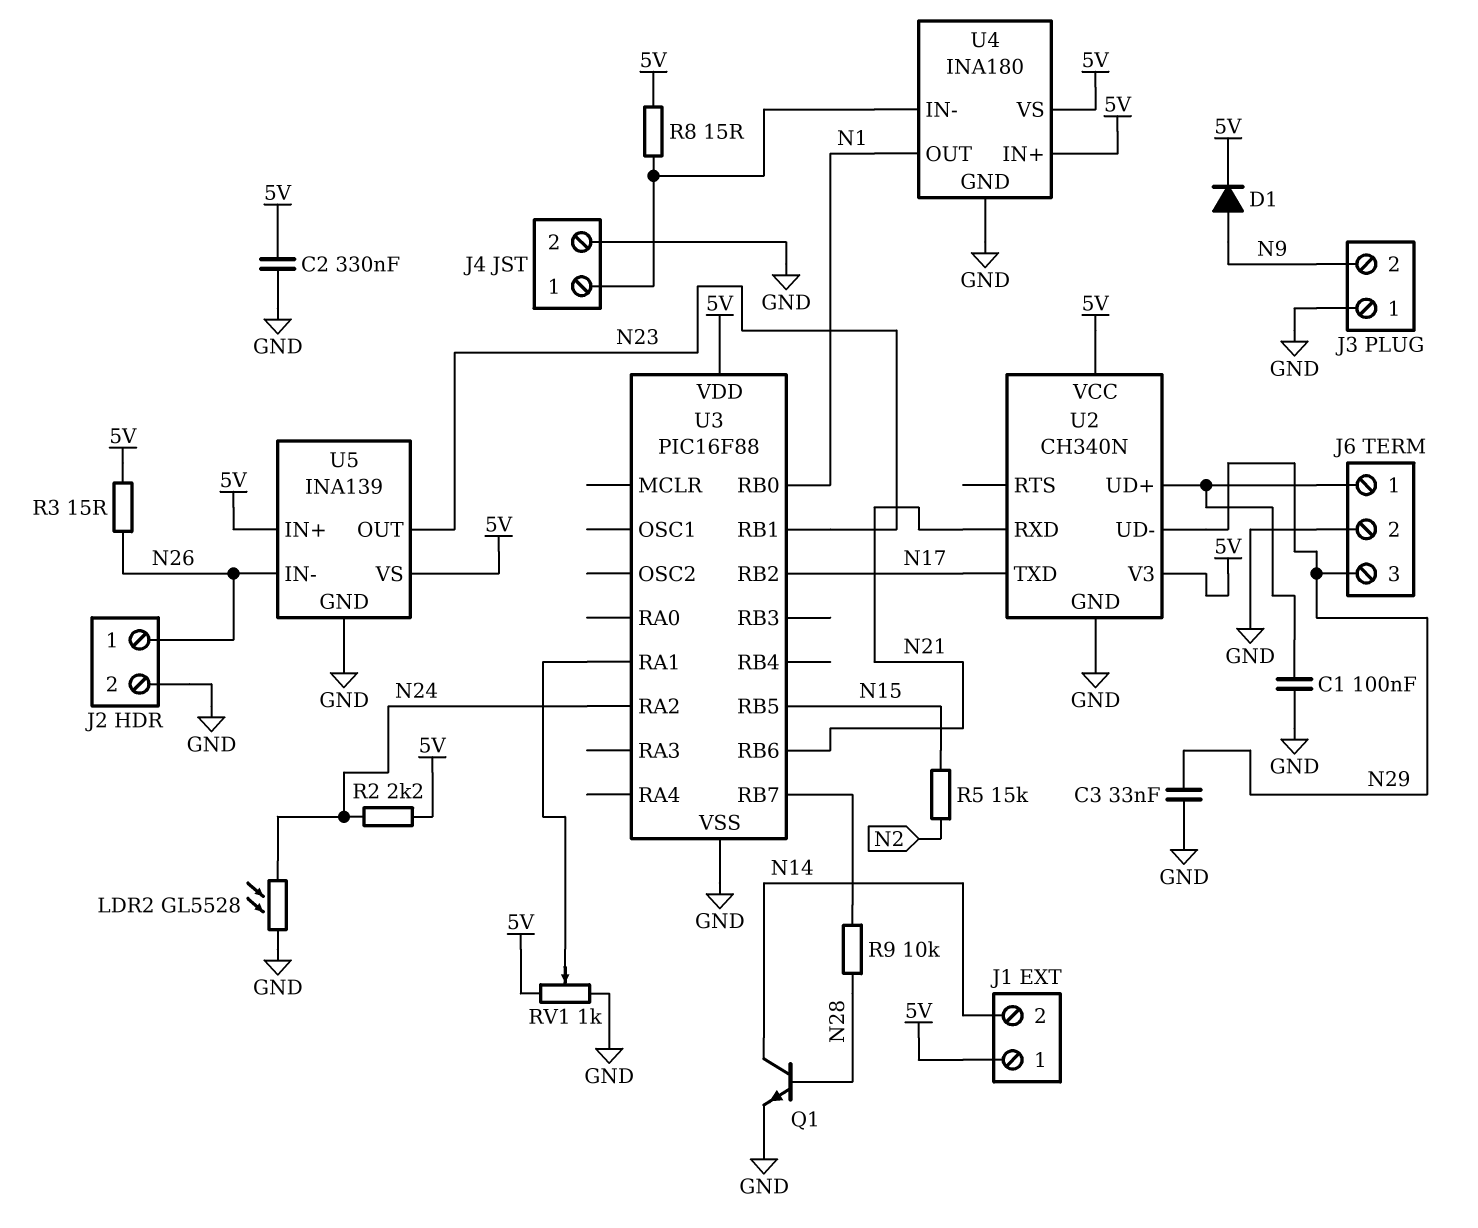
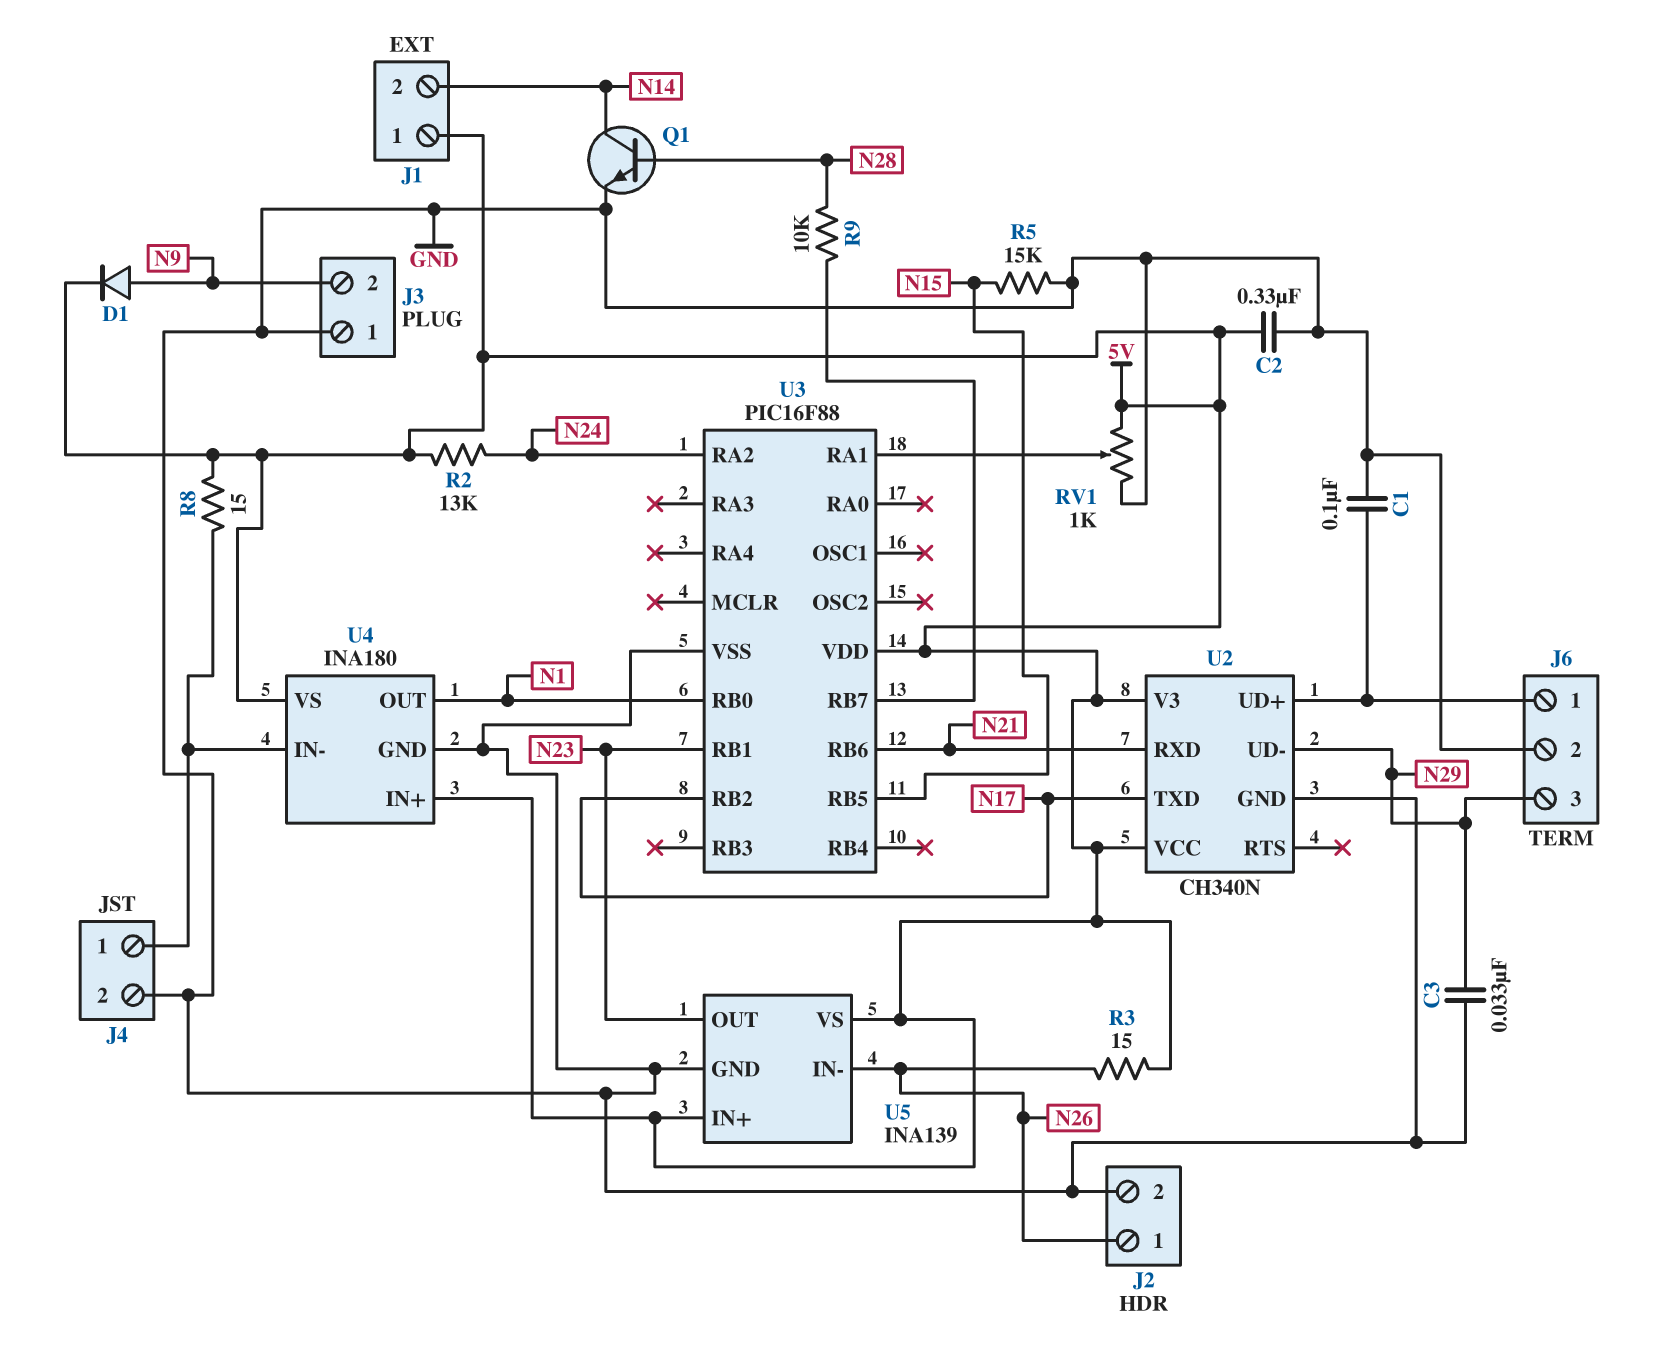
LDR2: GL5528 (GND, N24) -> none
R2: 2.2k (5V, N24) -> 13k (5V, N24)
R5: 15k (N2, N15) -> 15k (GND, N15)

